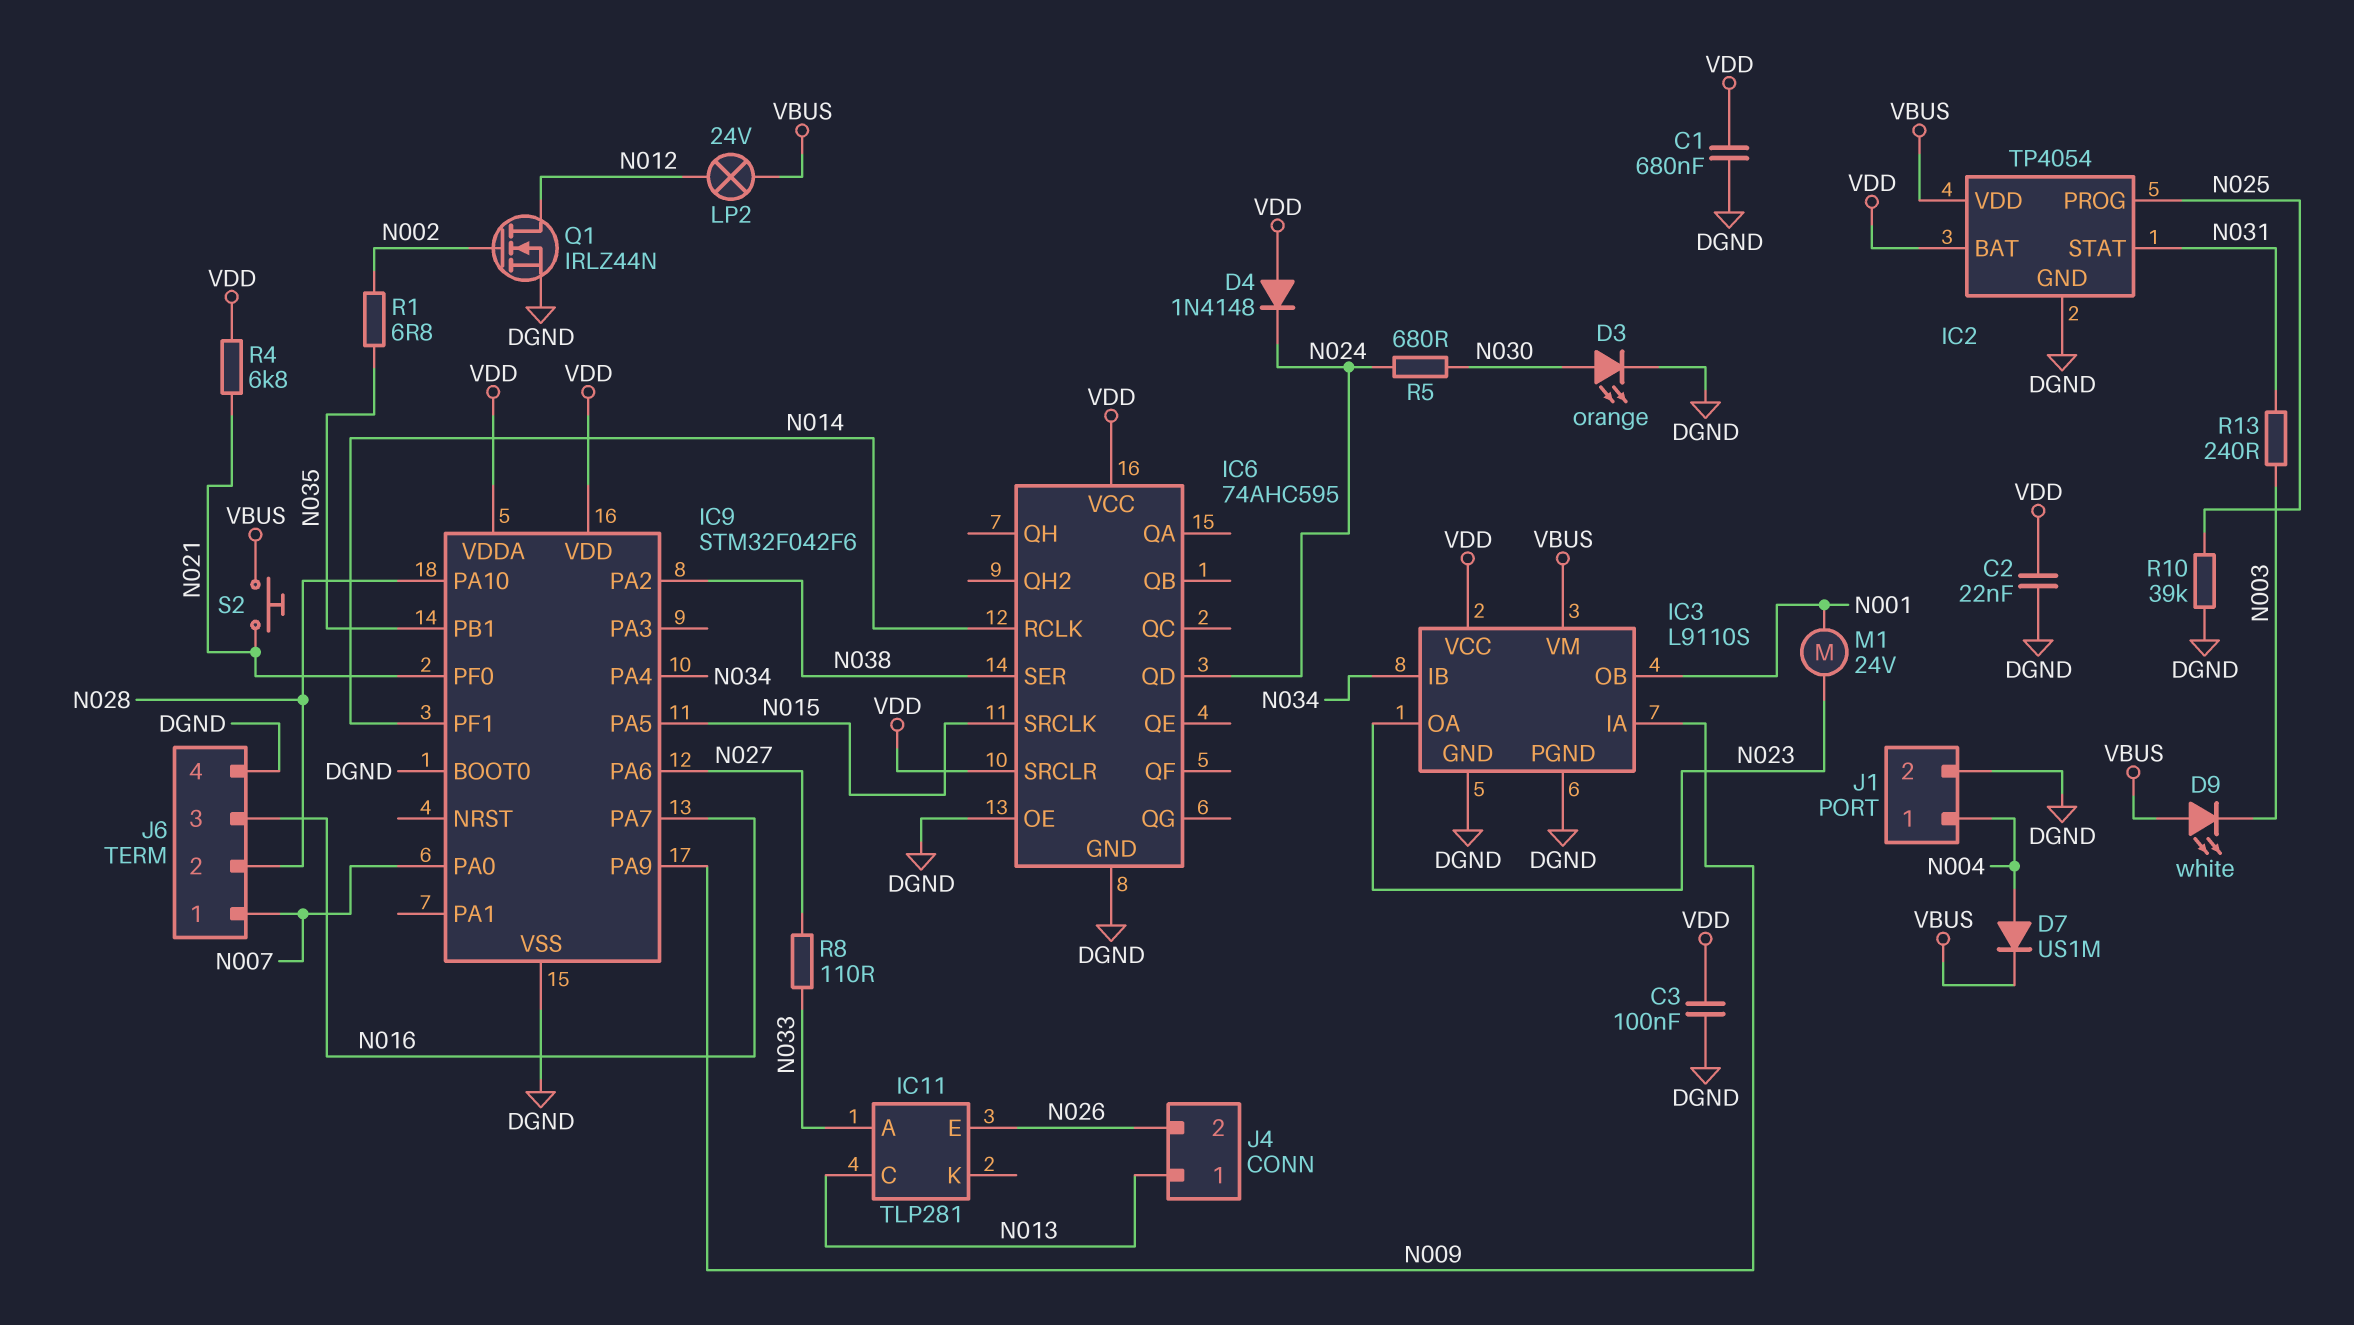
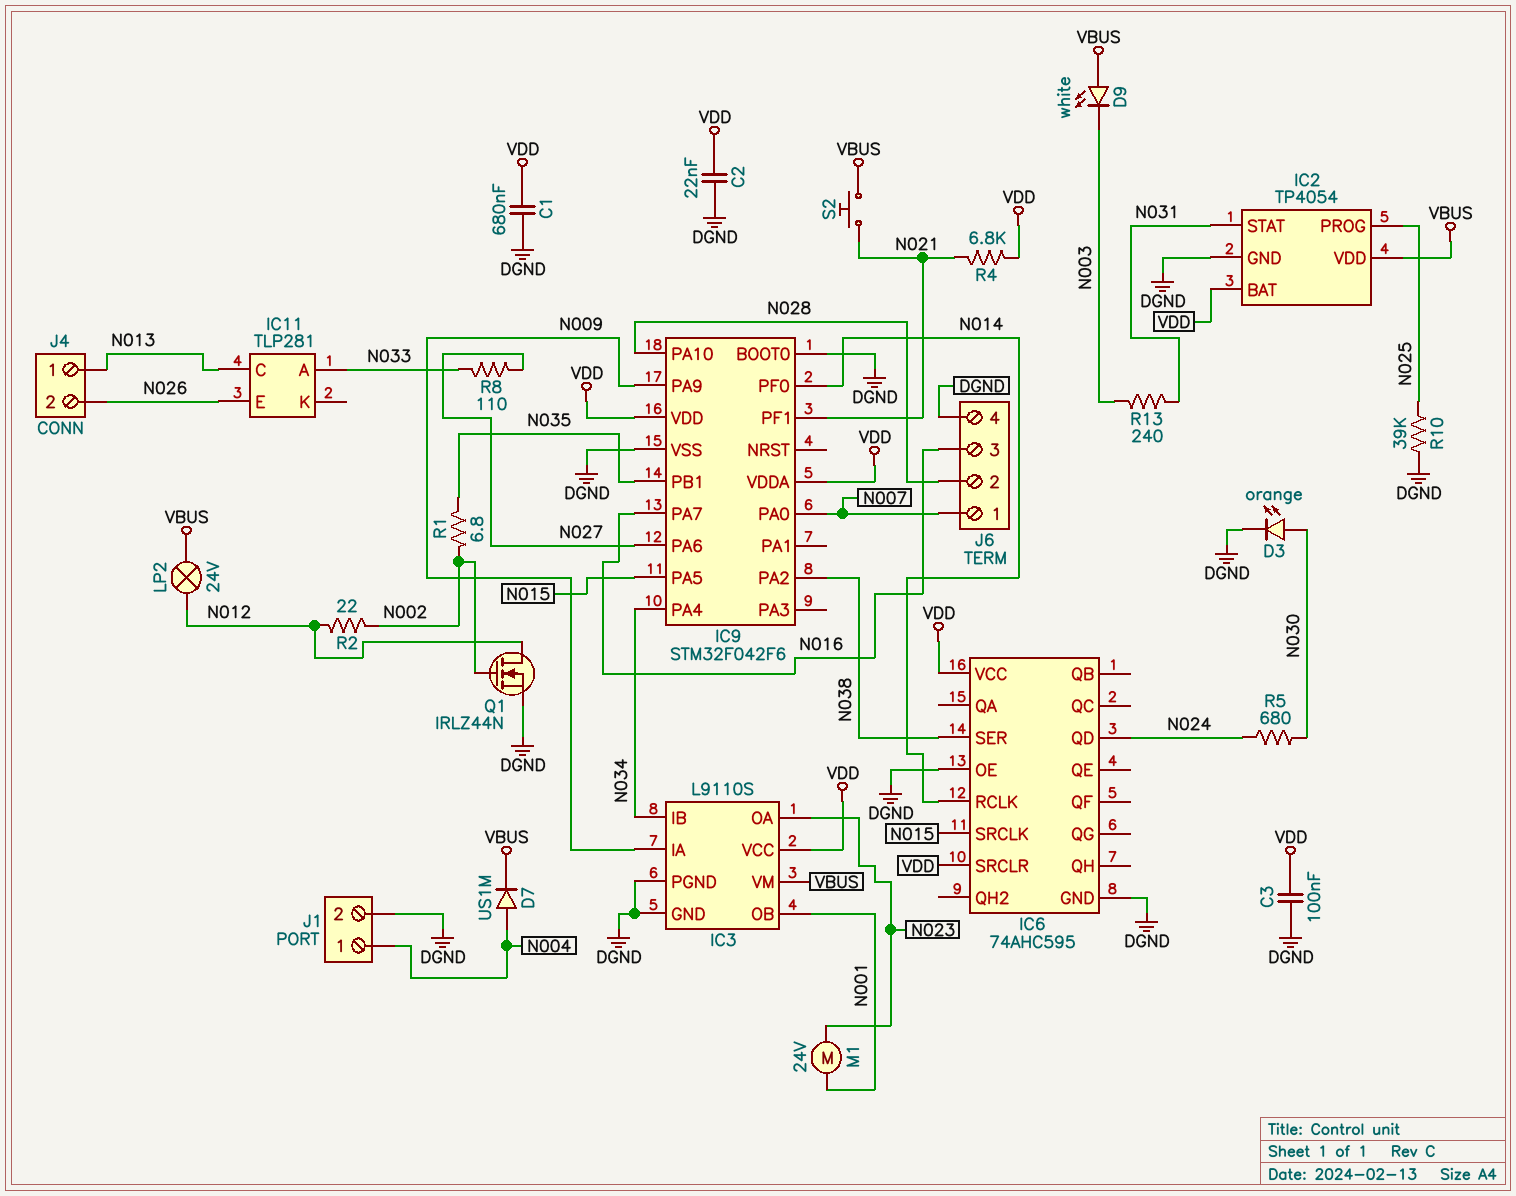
D4: diode 1N4148 (A VDD, K N024) -> none
IC9 pin PF0: N021 -> N014
IC9 pin PF1: N014 -> N021
R2: none -> 22 (N002, N012)

